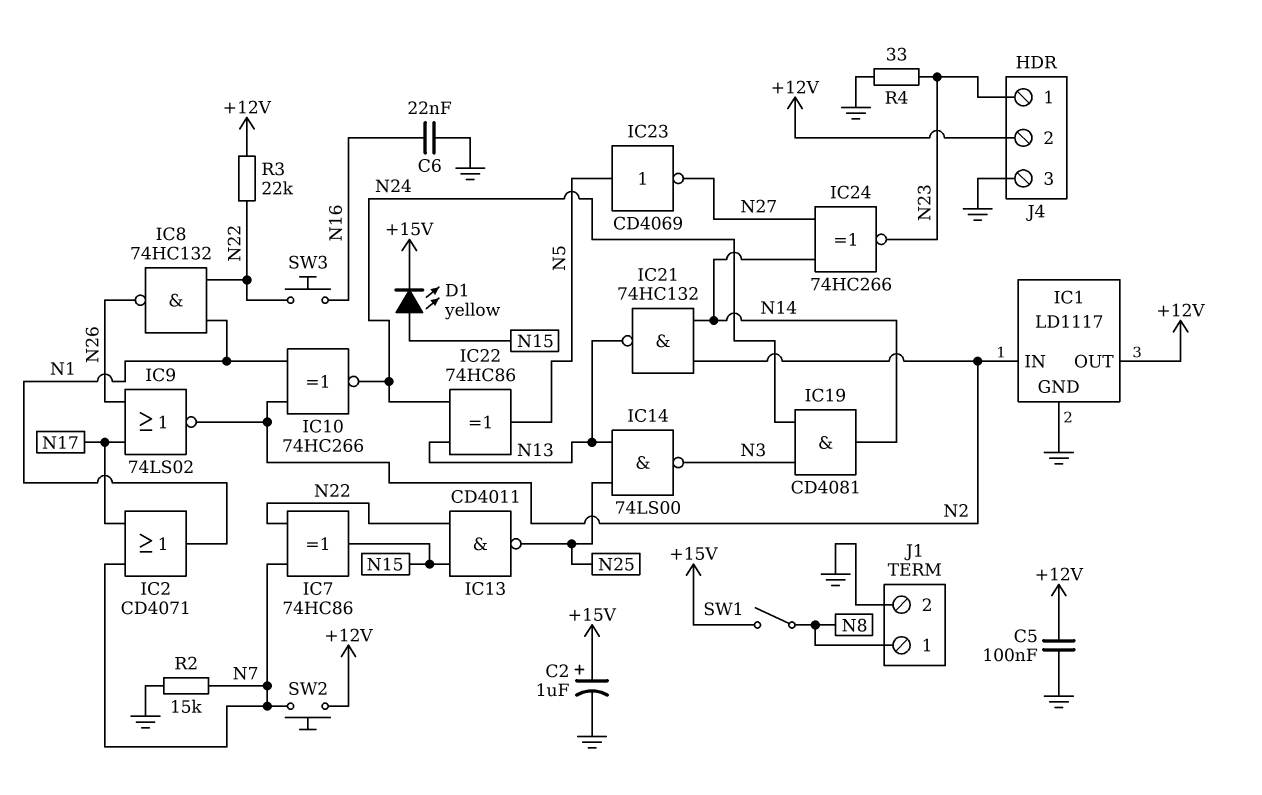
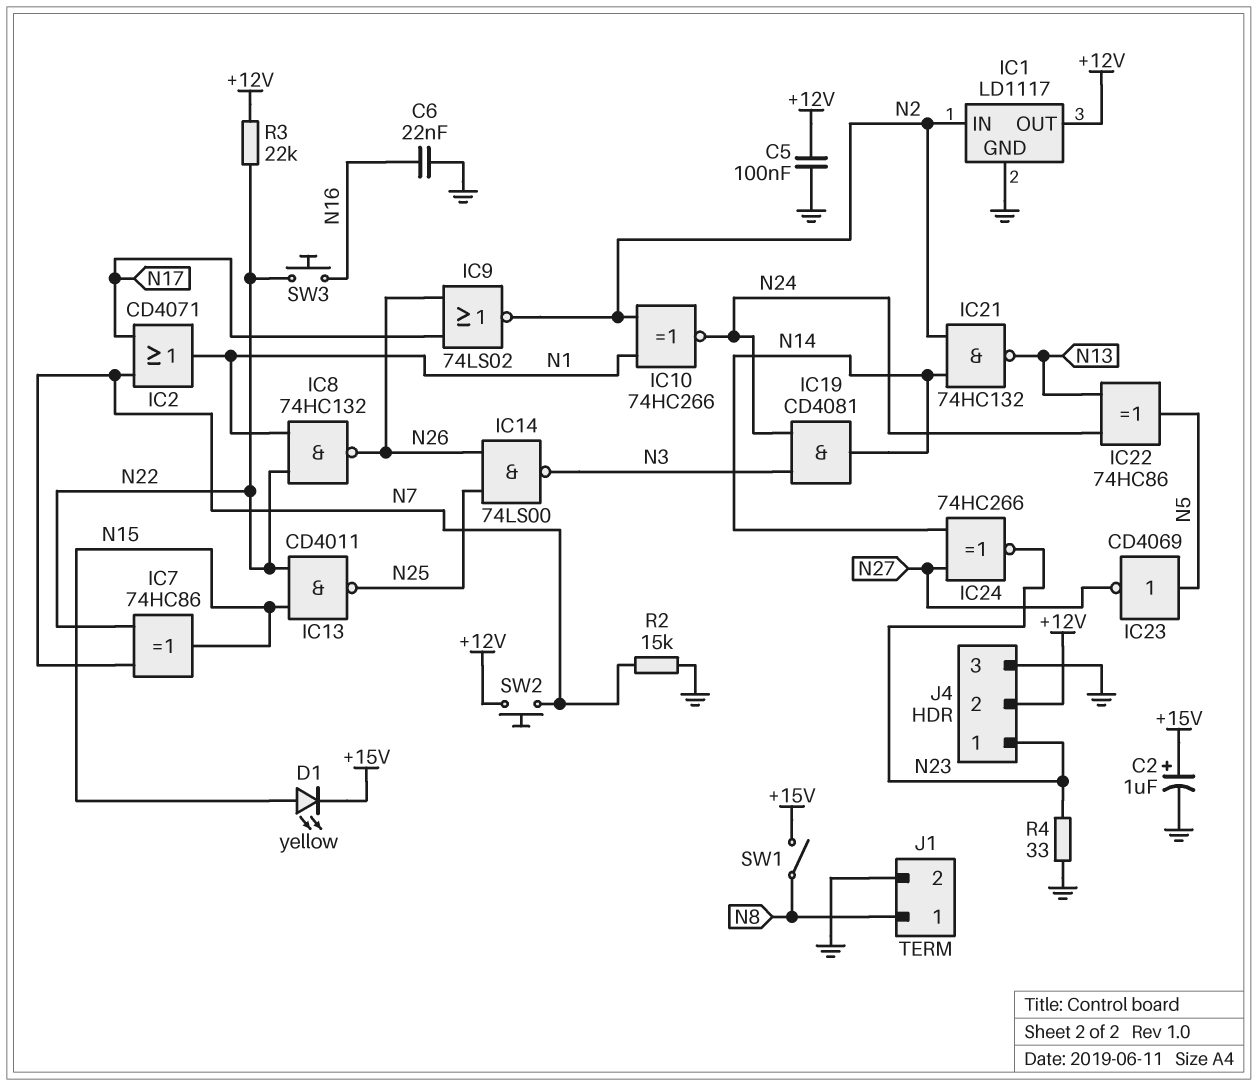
IC14: NAND 74LS00 (in N13, in N25, out N3) -> NAND 74LS00 (in N25, in N26, out N3)

